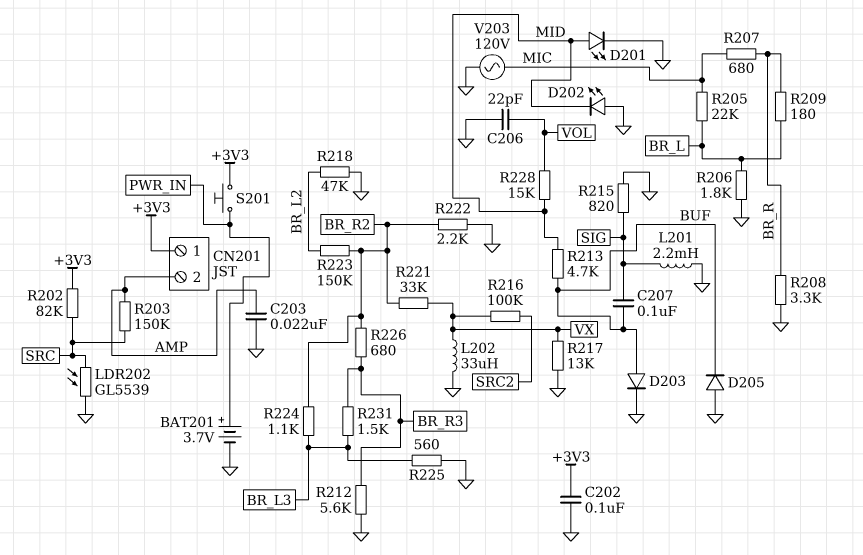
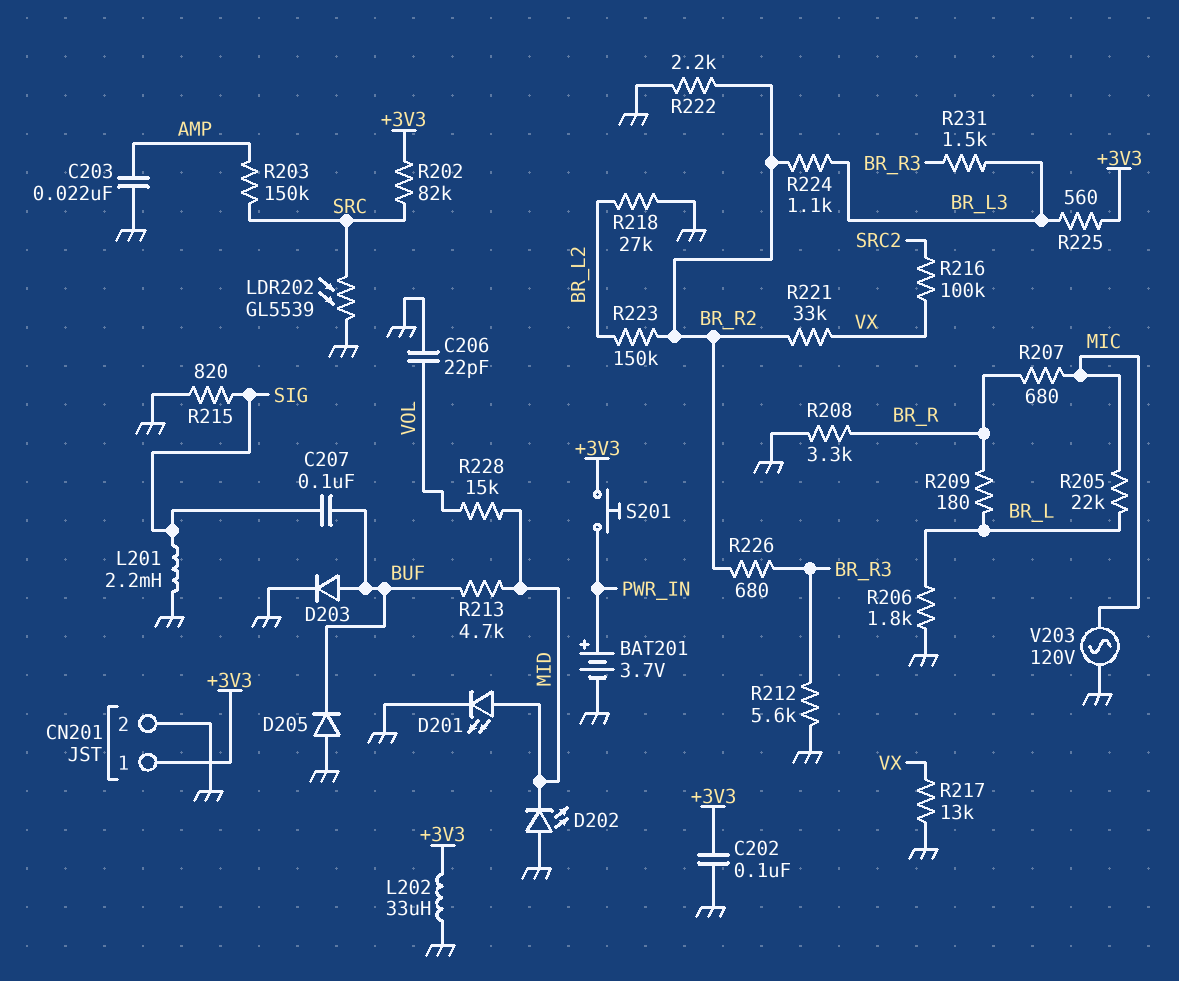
CN201 pin 2: AMP -> GND
L202: 33uH (GND, VX) -> 33uH (+3V3, GND)
R218: 47k (BR_L2, GND) -> 27k (BR_L2, GND)
R225: 560 (BR_L3, GND) -> 560 (+3V3, BR_L3)

